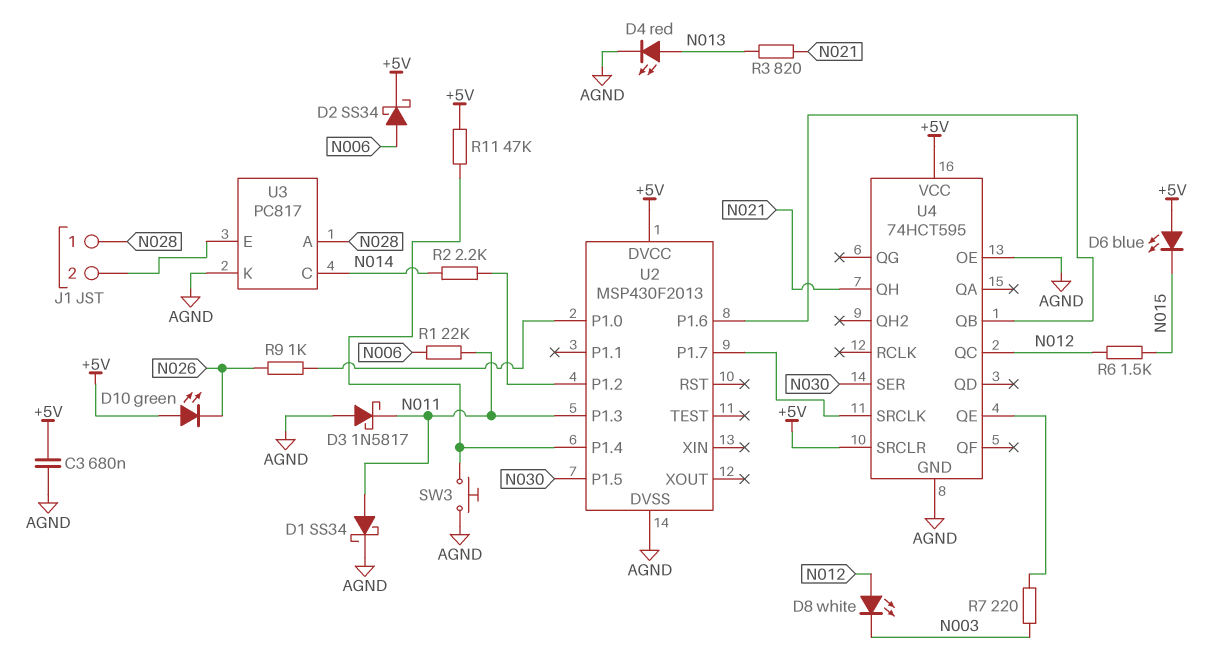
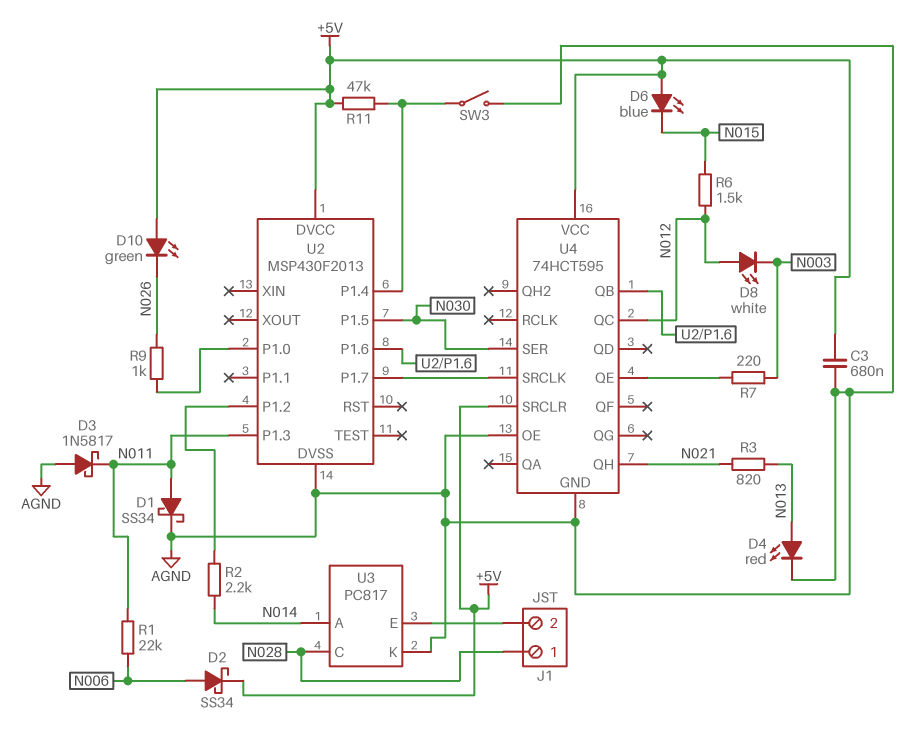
SW3: button (AGND, U2/P1.4) -> switch (AGND, U2/P1.4)
U3 pin A: N028 -> N014
U3 pin C: N014 -> N028

